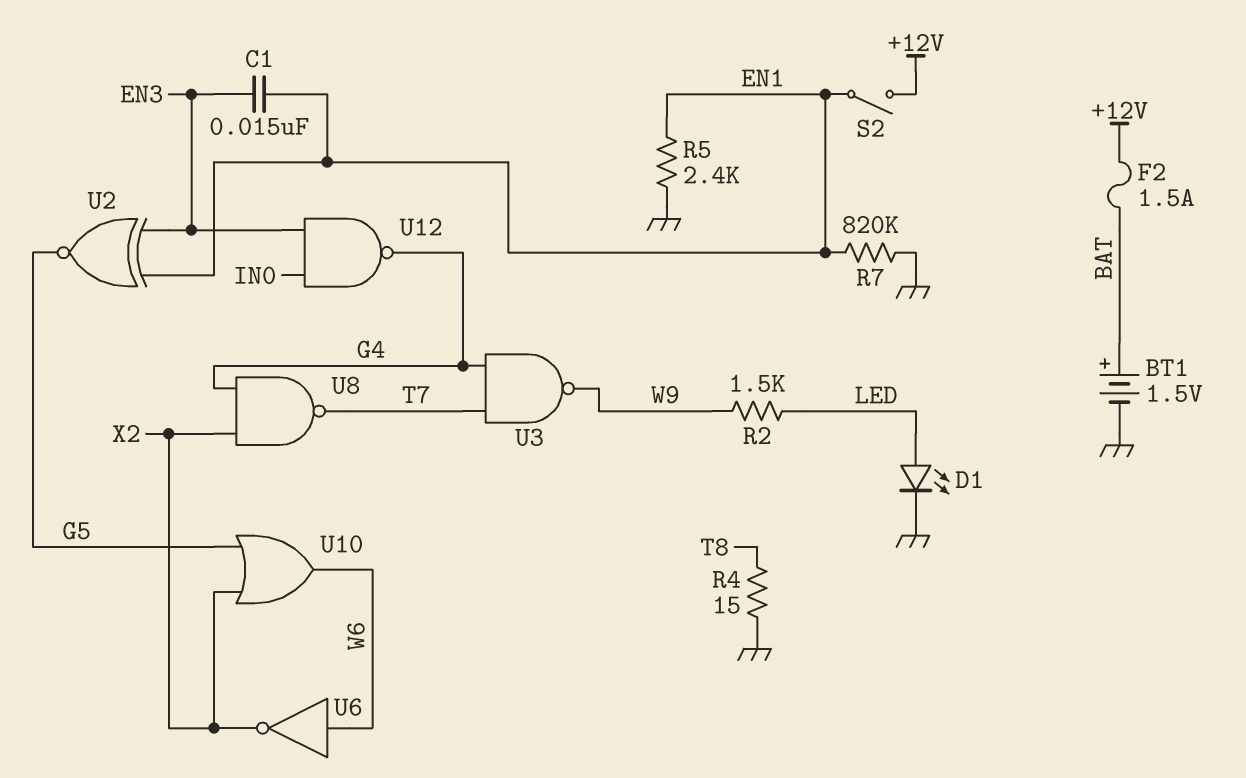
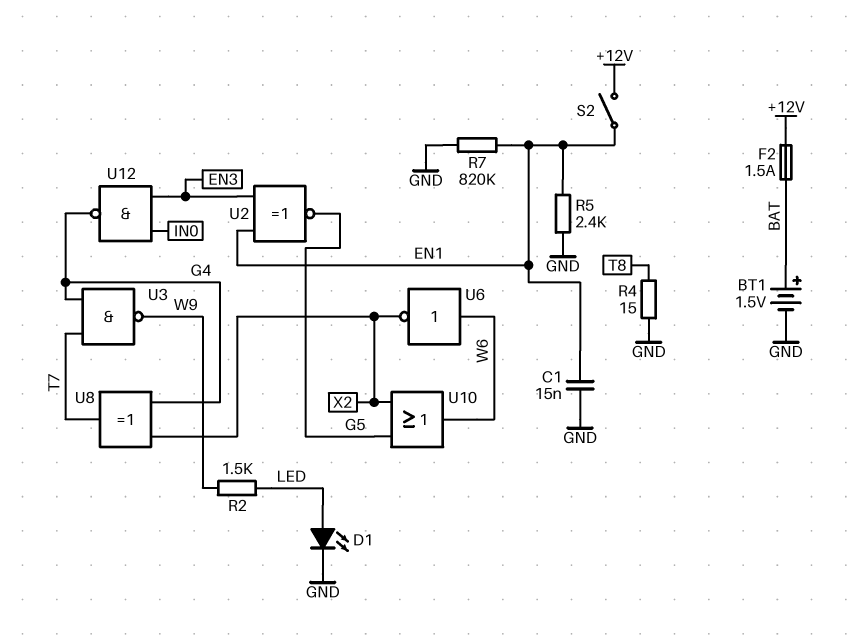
C1: 15nF (EN1, EN3) -> 15nF (EN1, GND)
U8: NAND (in G4, in X2, out T7) -> XOR (in G4, in X2, out T7)

